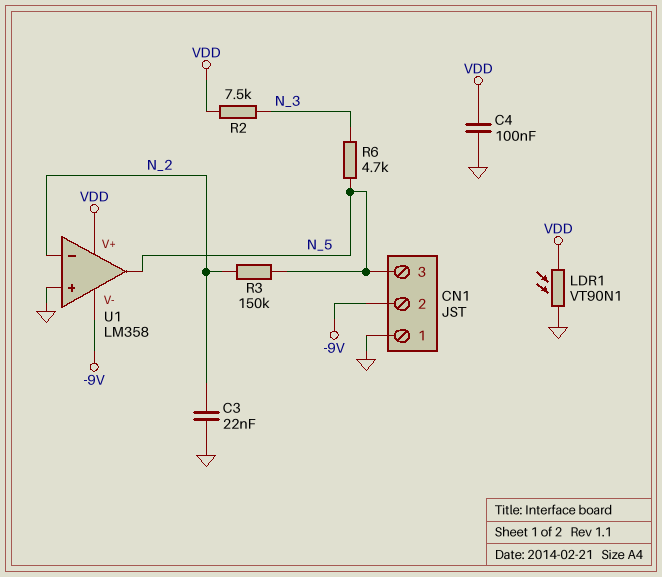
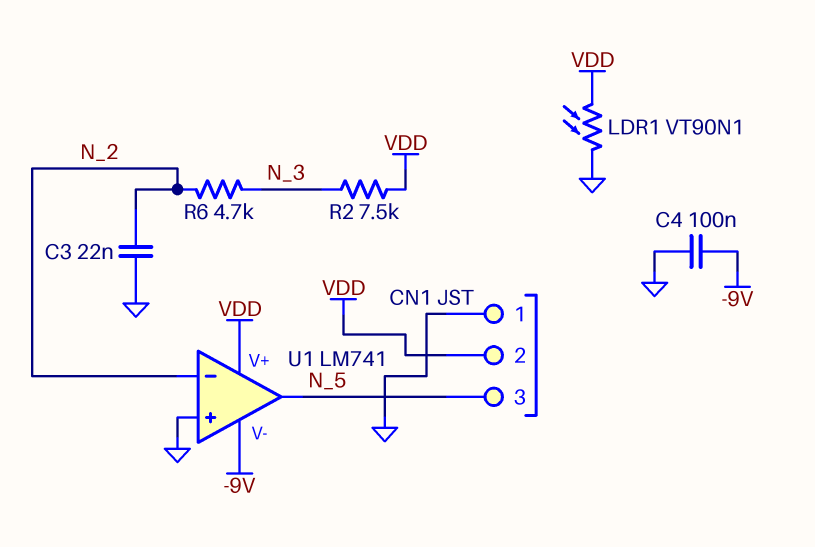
C4: 100nF (GND, VDD) -> 100nF (-9V, GND)
CN1 pin 2: -9V -> VDD
R3: 150k (N_2, N_5) -> none
R6: 4.7k (N_3, N_5) -> 4.7k (N_2, N_3)
U1: LM358 -> LM741

